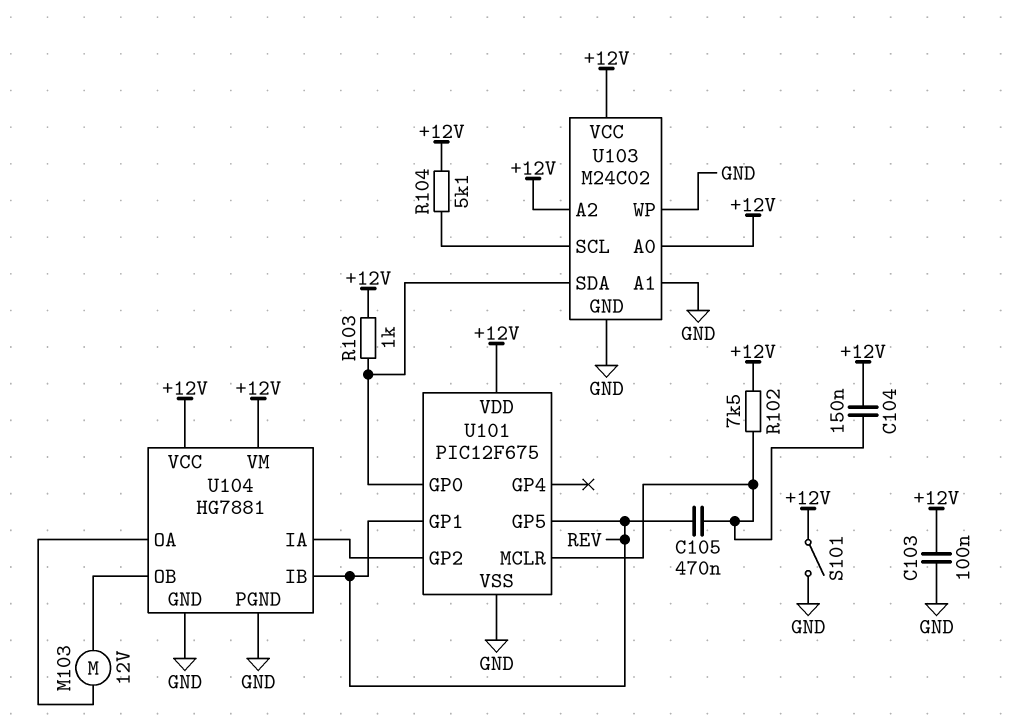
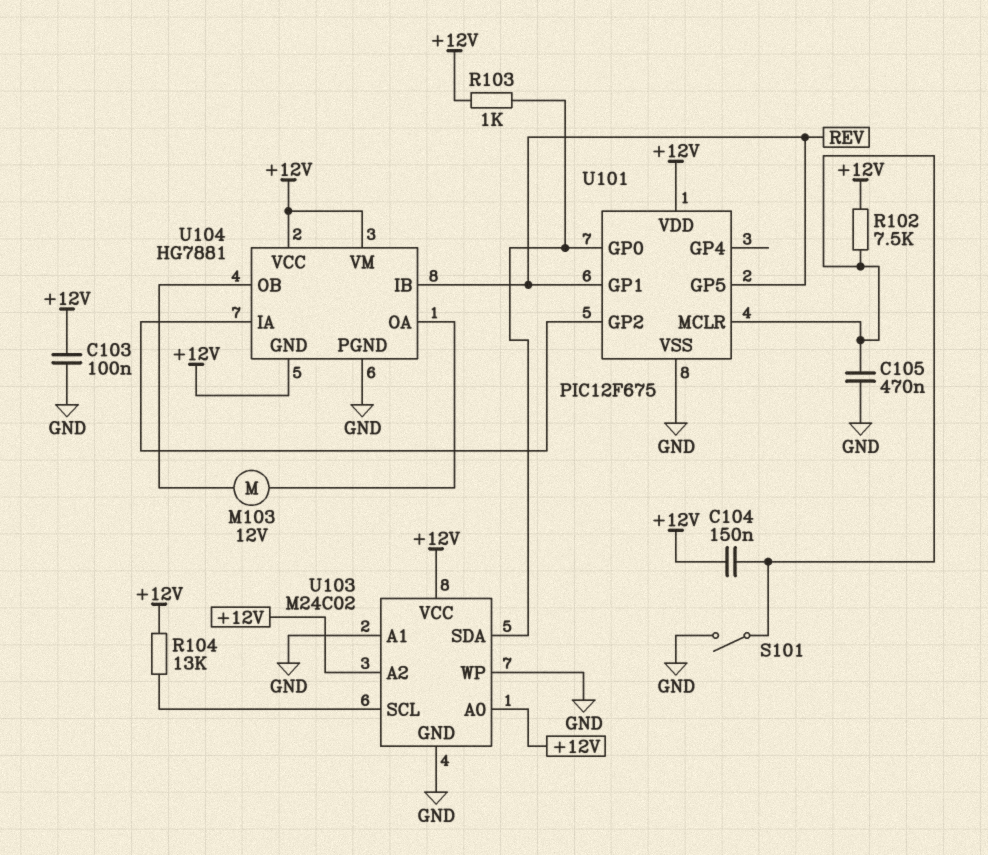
C105: 470nF (REV, U101/MCLR) -> 470nF (GND, U101/MCLR)
R104: 5.1k (+12V, U103/SCL) -> 13k (+12V, U103/SCL)
S101: switch (+12V, GND) -> switch (GND, U101/MCLR)
U104 pin GND: GND -> +12V

